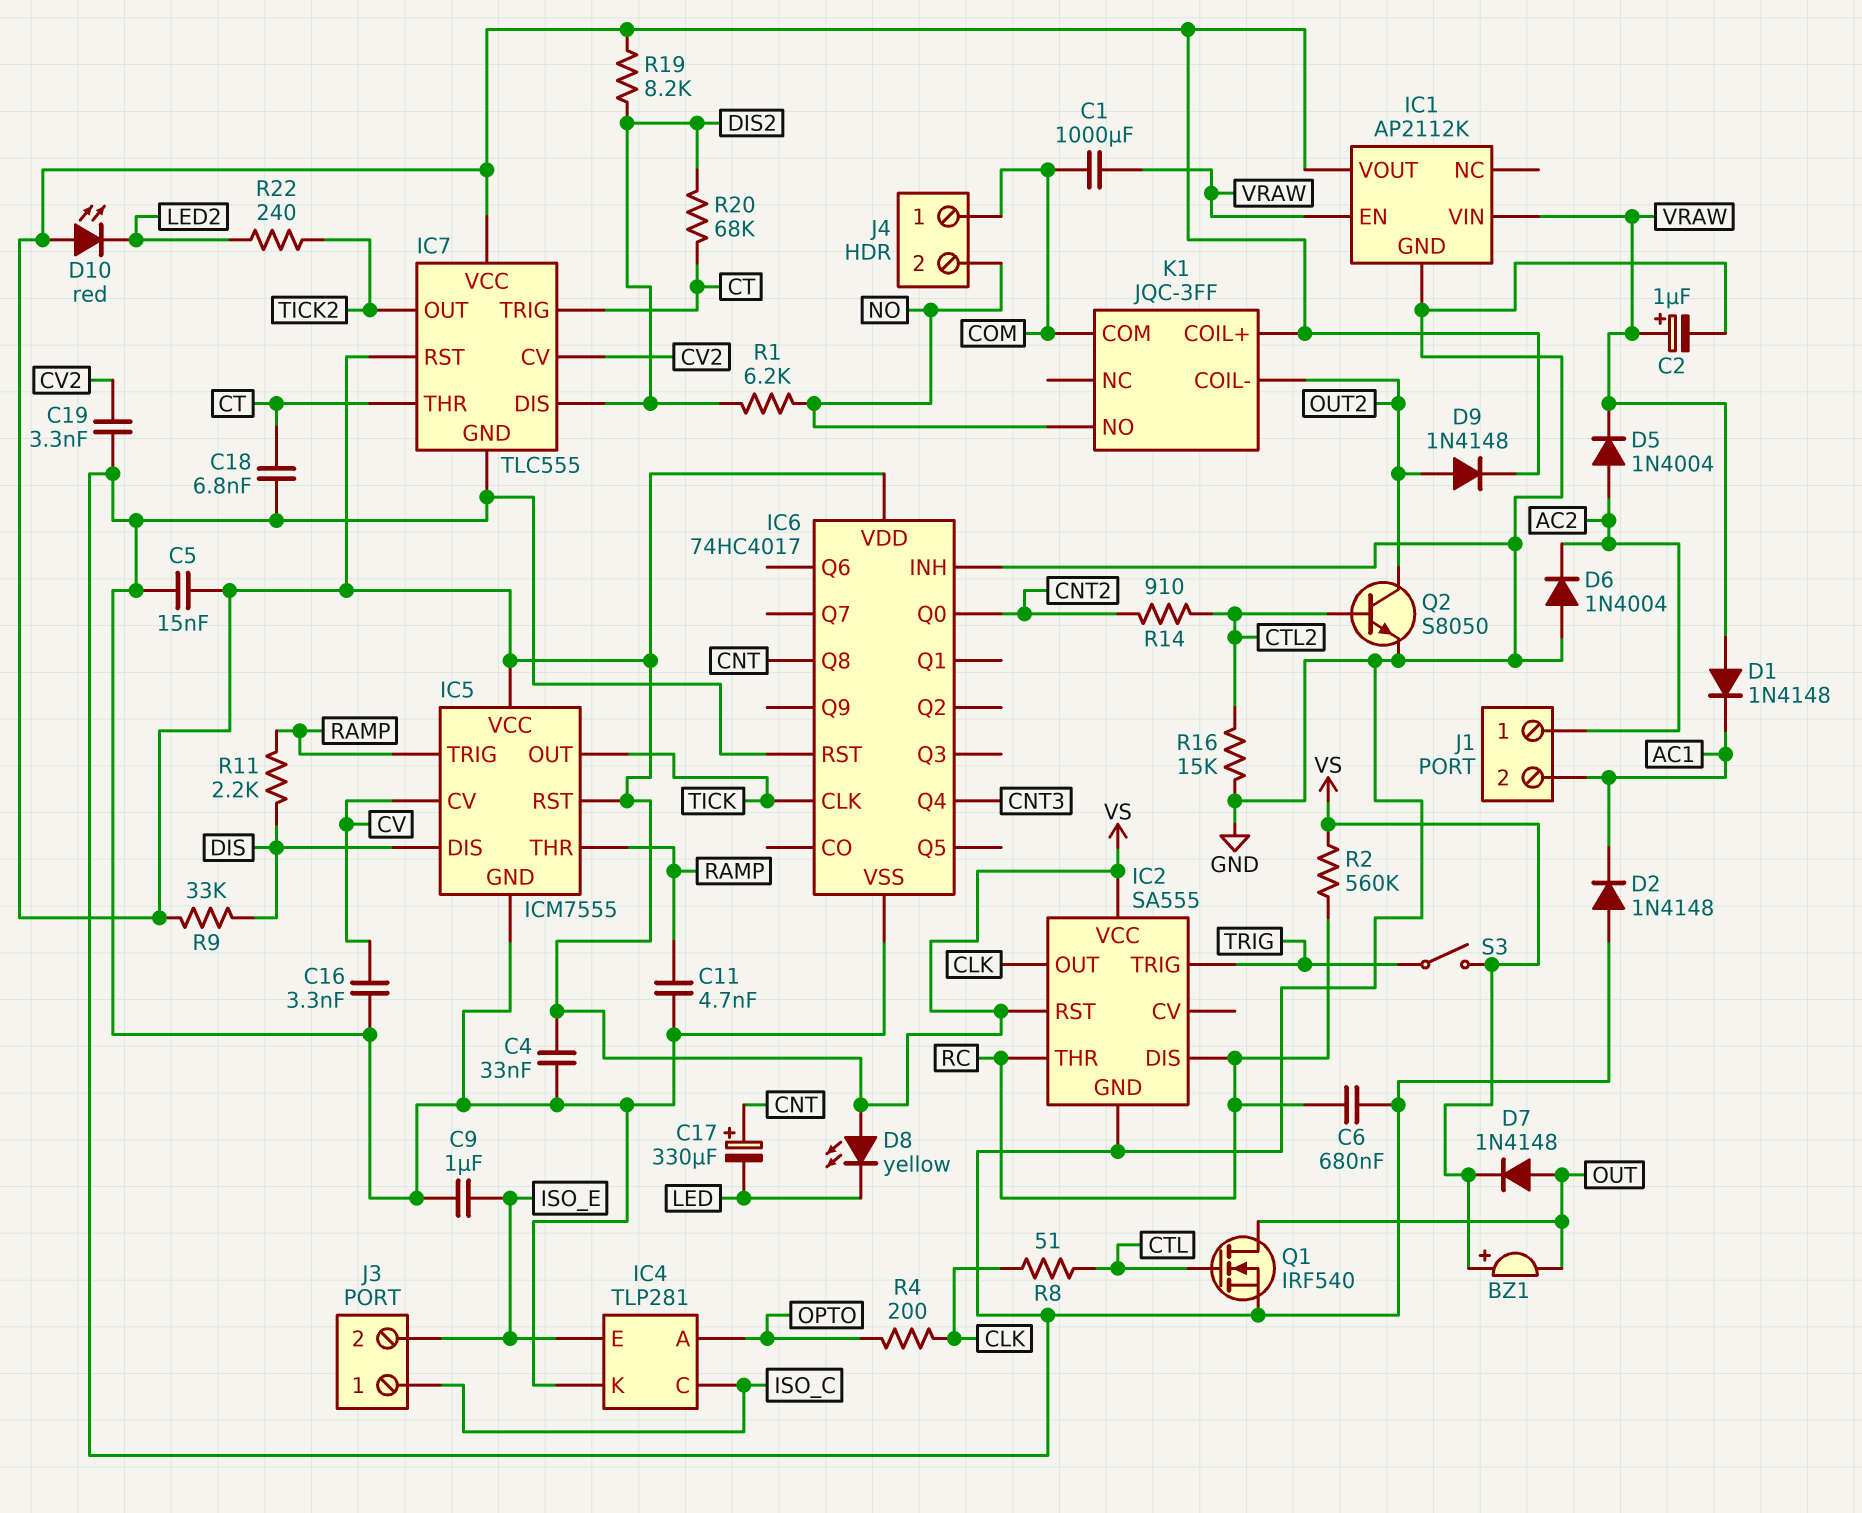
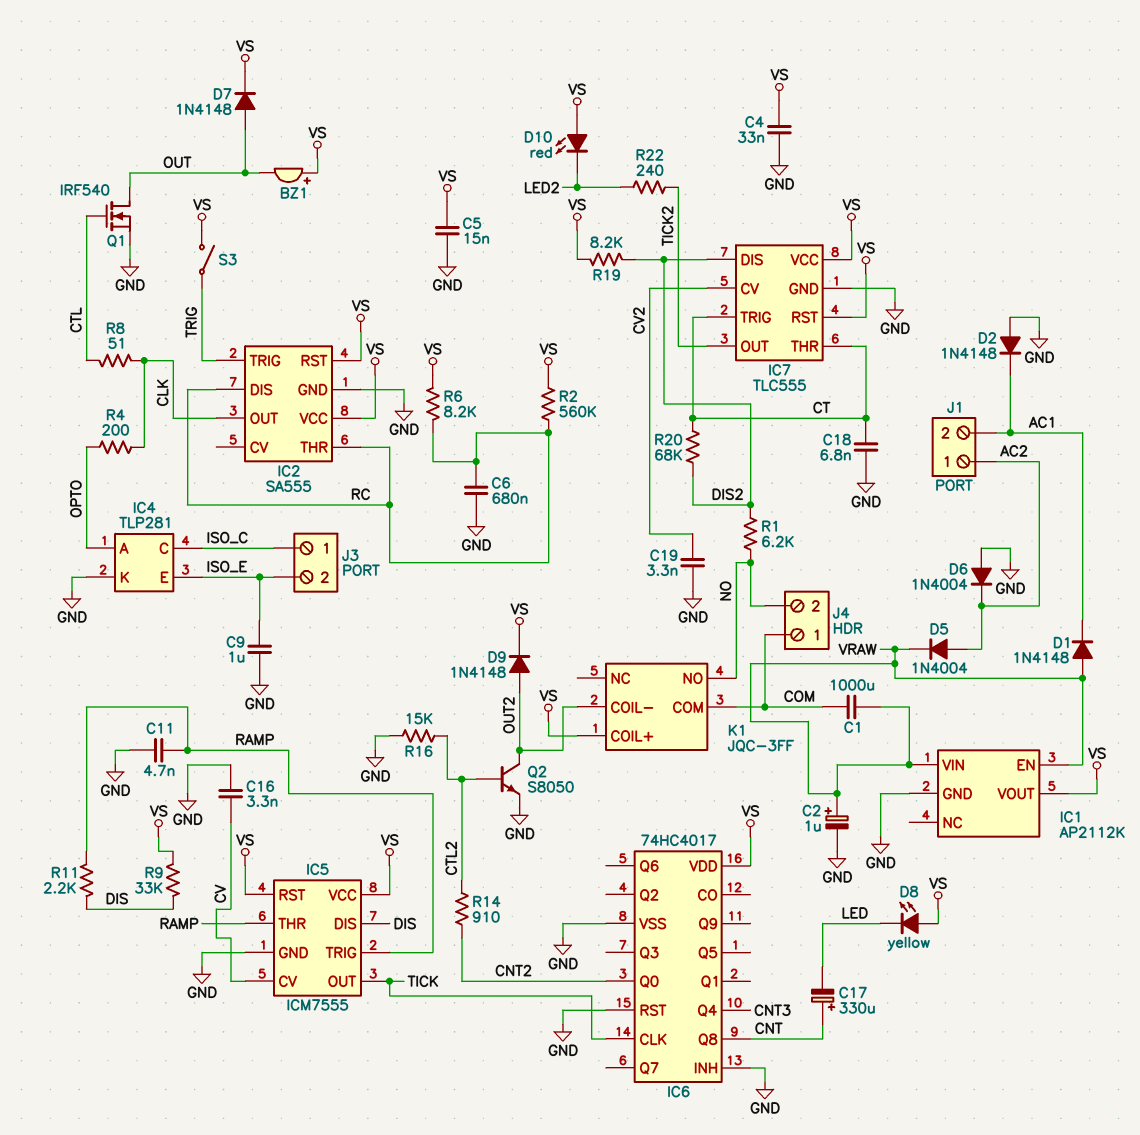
R6: none -> 8.2k (RC, VS)

